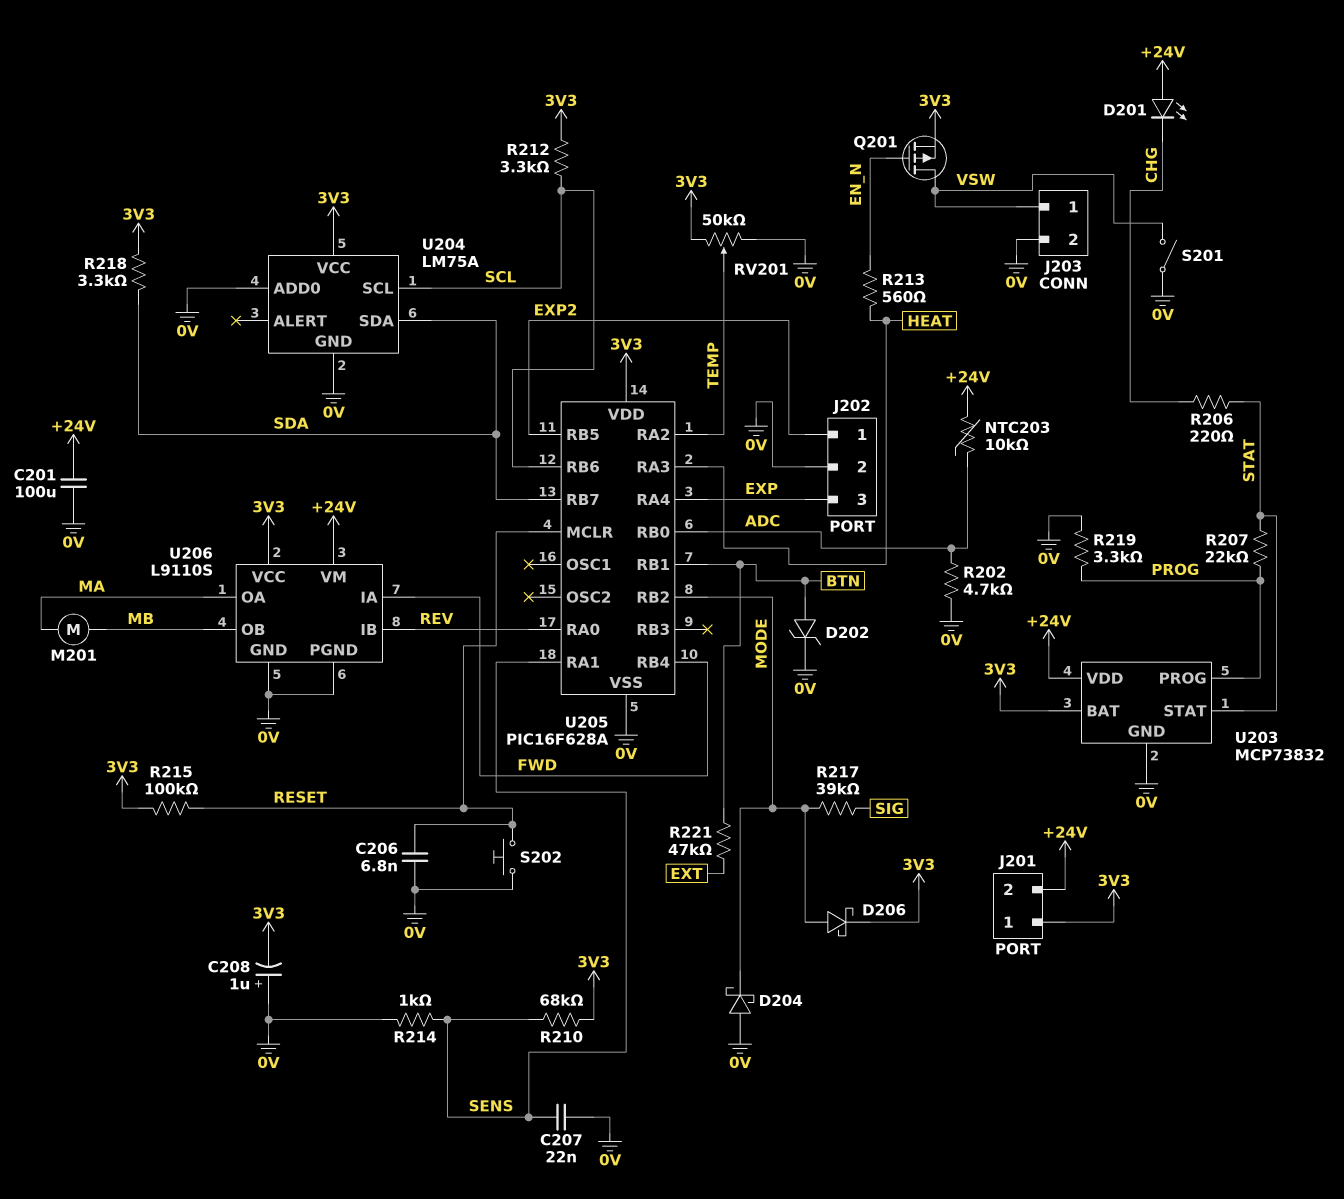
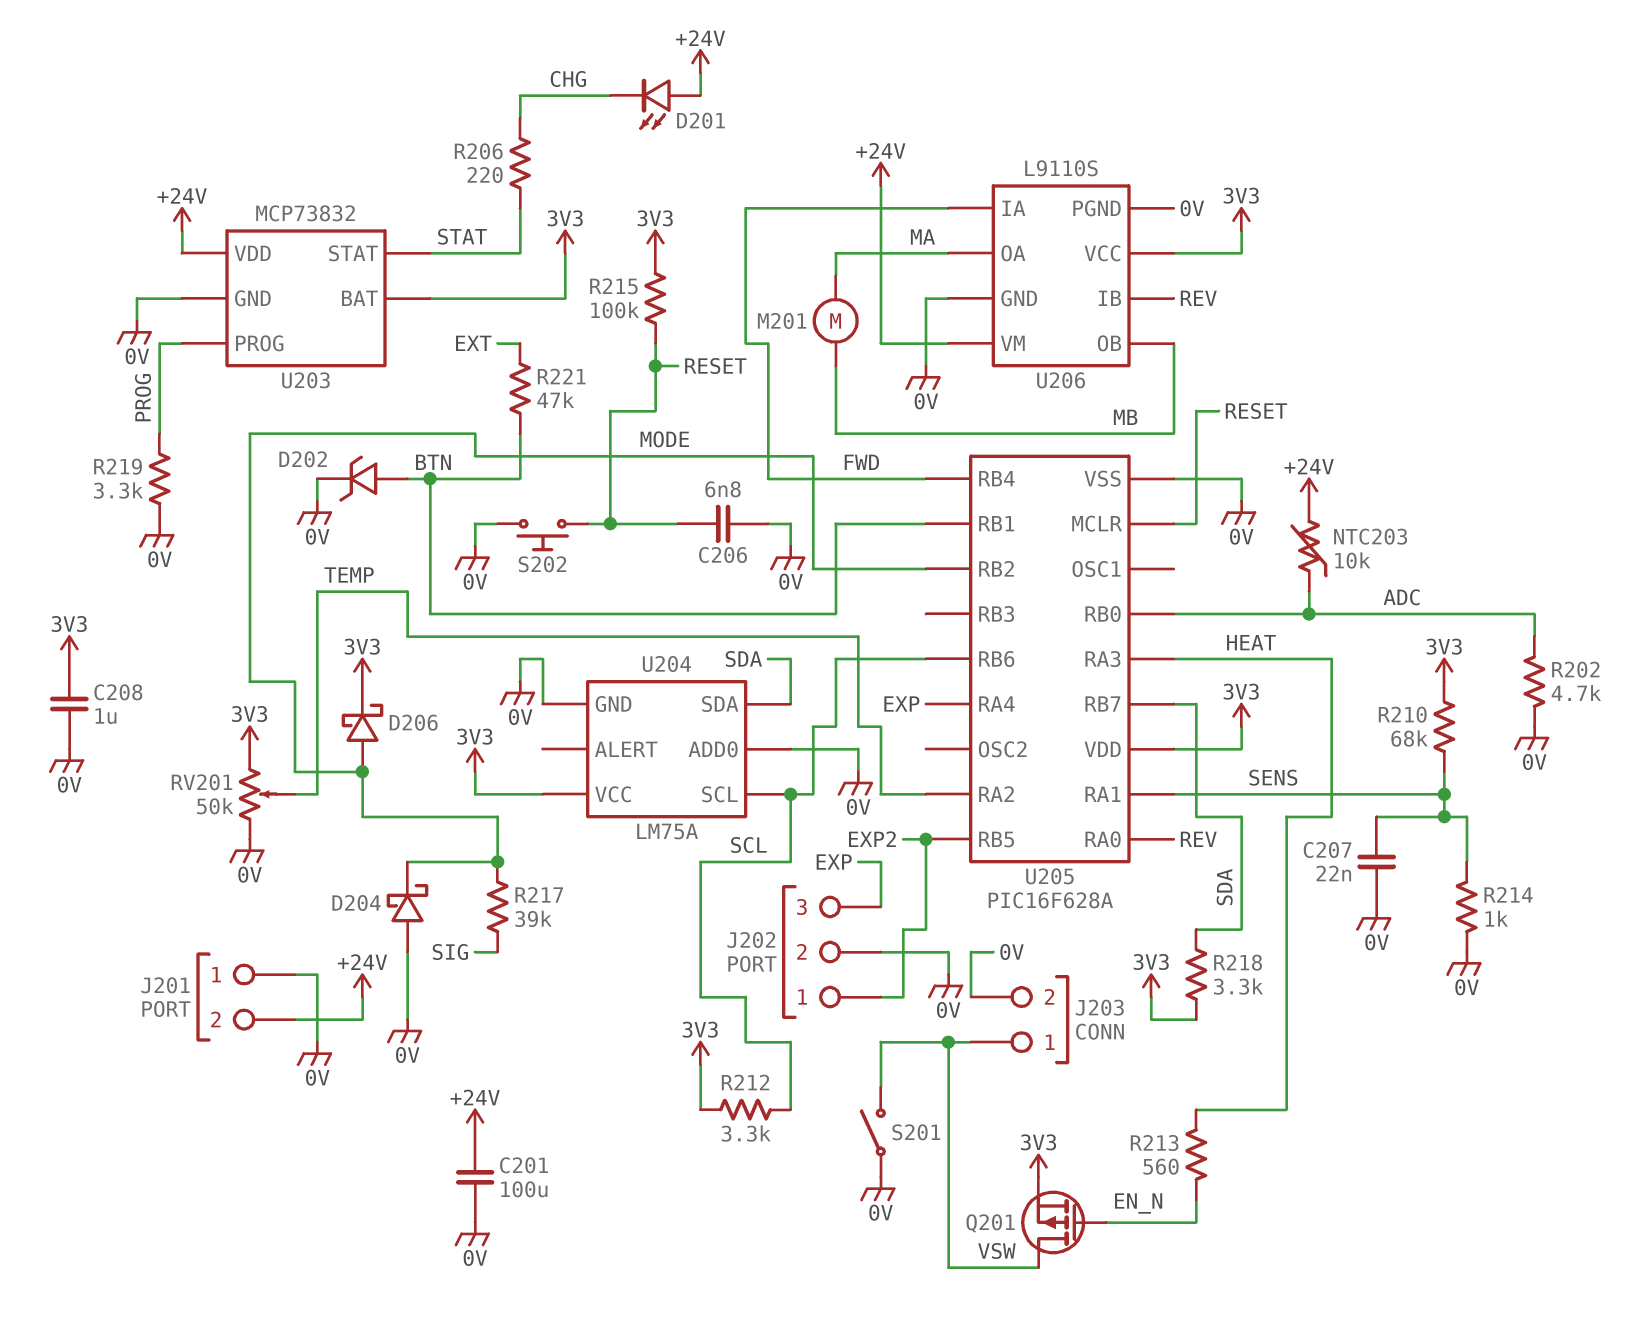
C208: 1uF (plus 0V, minus 3V3) -> 1uF (0V, 3V3)
J201 pin 1: 3V3 -> 0V
R207: 22k (PROG, STAT) -> none

